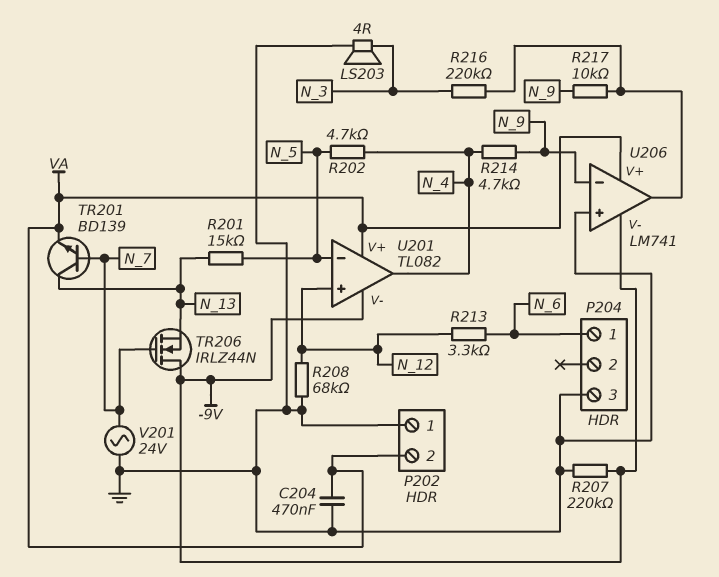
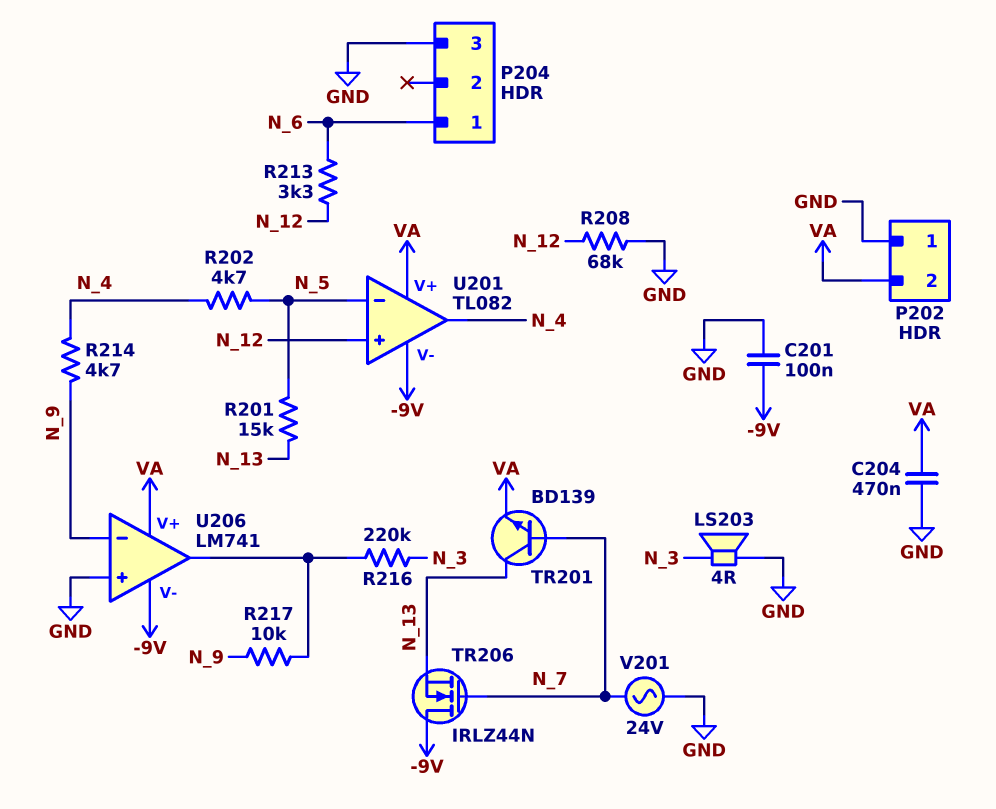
C201: none -> 100nF (-9V, GND)
R207: 220k (-9V, GND) -> none

